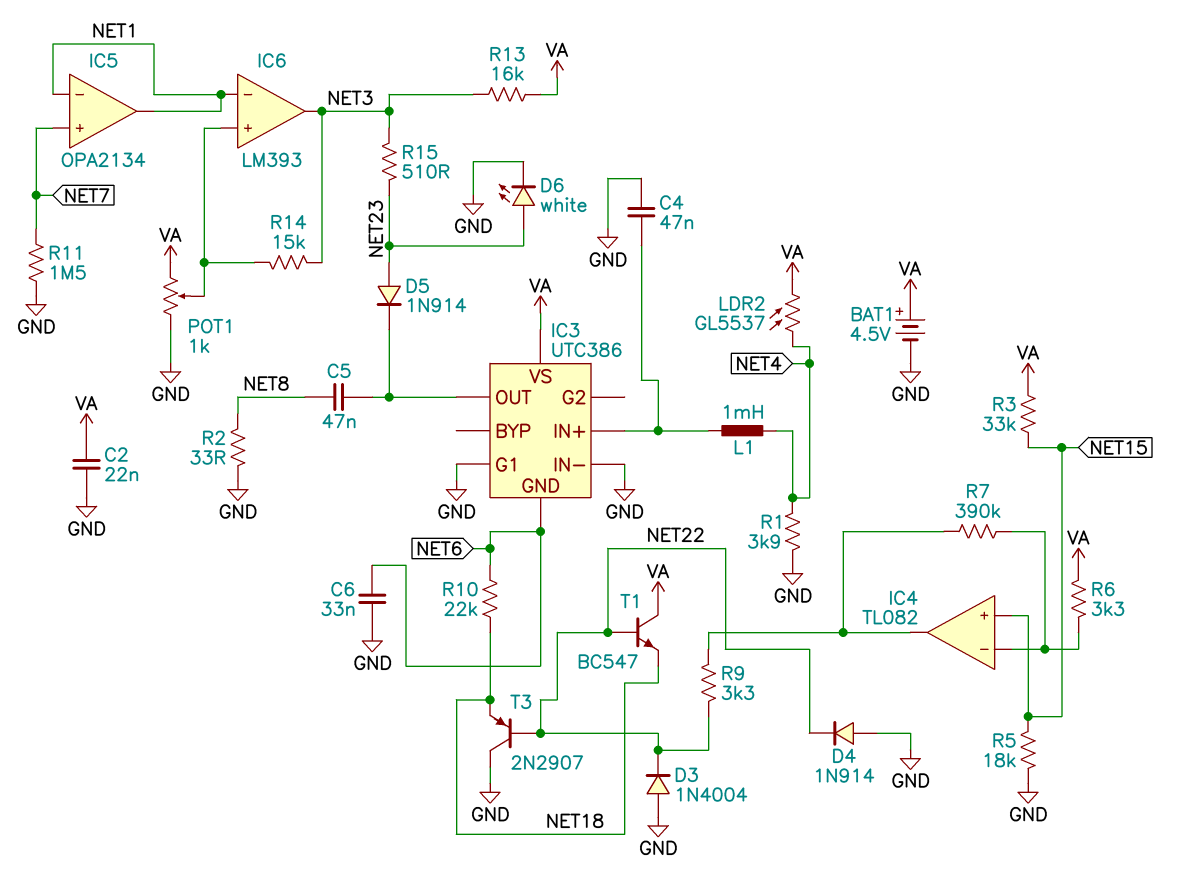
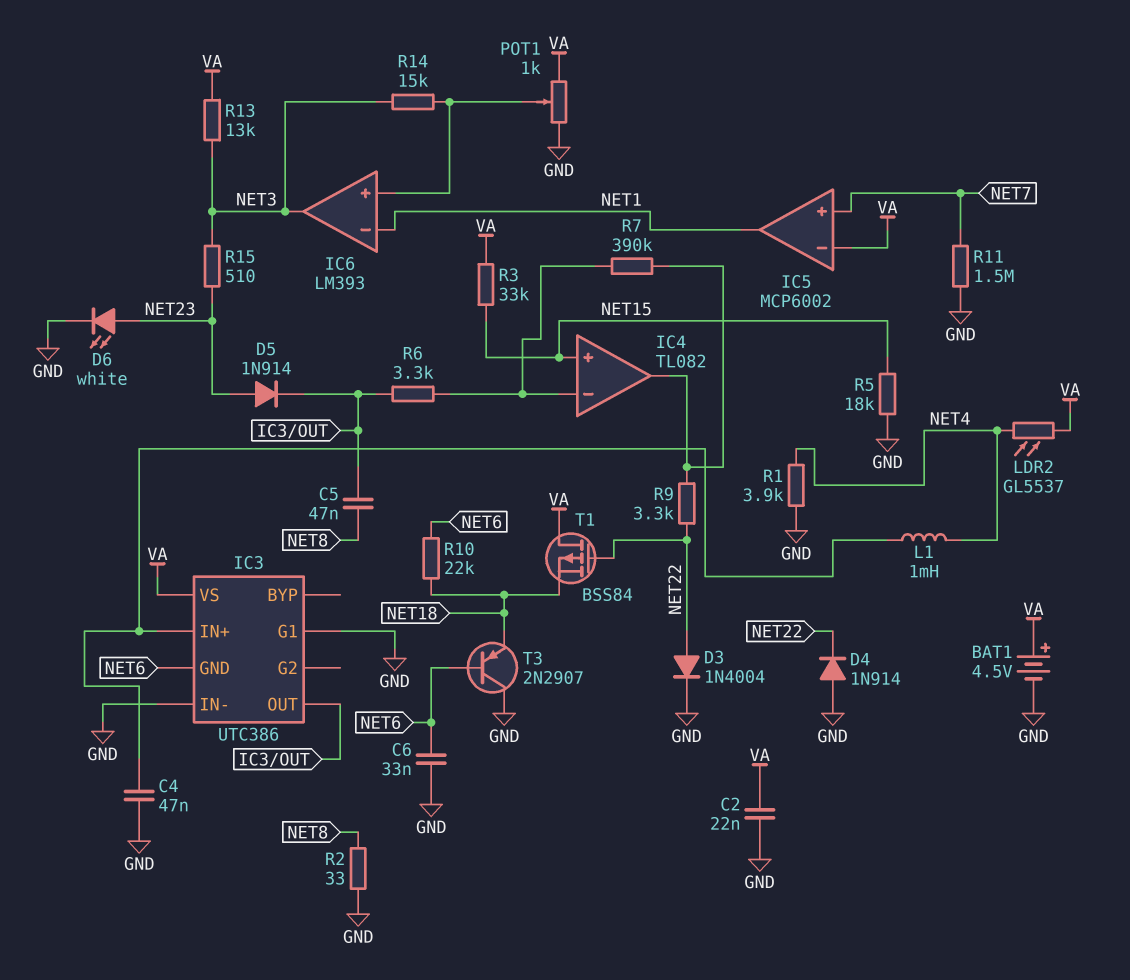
D3: diode 1N4004 (A GND, K NET22) -> diode 1N4004 (A NET22, K GND)
IC5: OPA2134 -> MCP6002
IC5 pin in-: NET1 -> VA
R6: 3.3k (IC4/in-, VA) -> 3.3k (IC3/OUT, IC4/in-)
R13: 16k (NET3, VA) -> 13k (NET3, VA)
T1: NPN BC547 (B NET22, C VA, E NET18) -> PMOS BSS84 (G NET22, D VA, S NET18)
T3: PNP 2N2907 (B NET22, C GND, E NET18) -> PNP 2N2907 (B NET6, C GND, E NET18)

